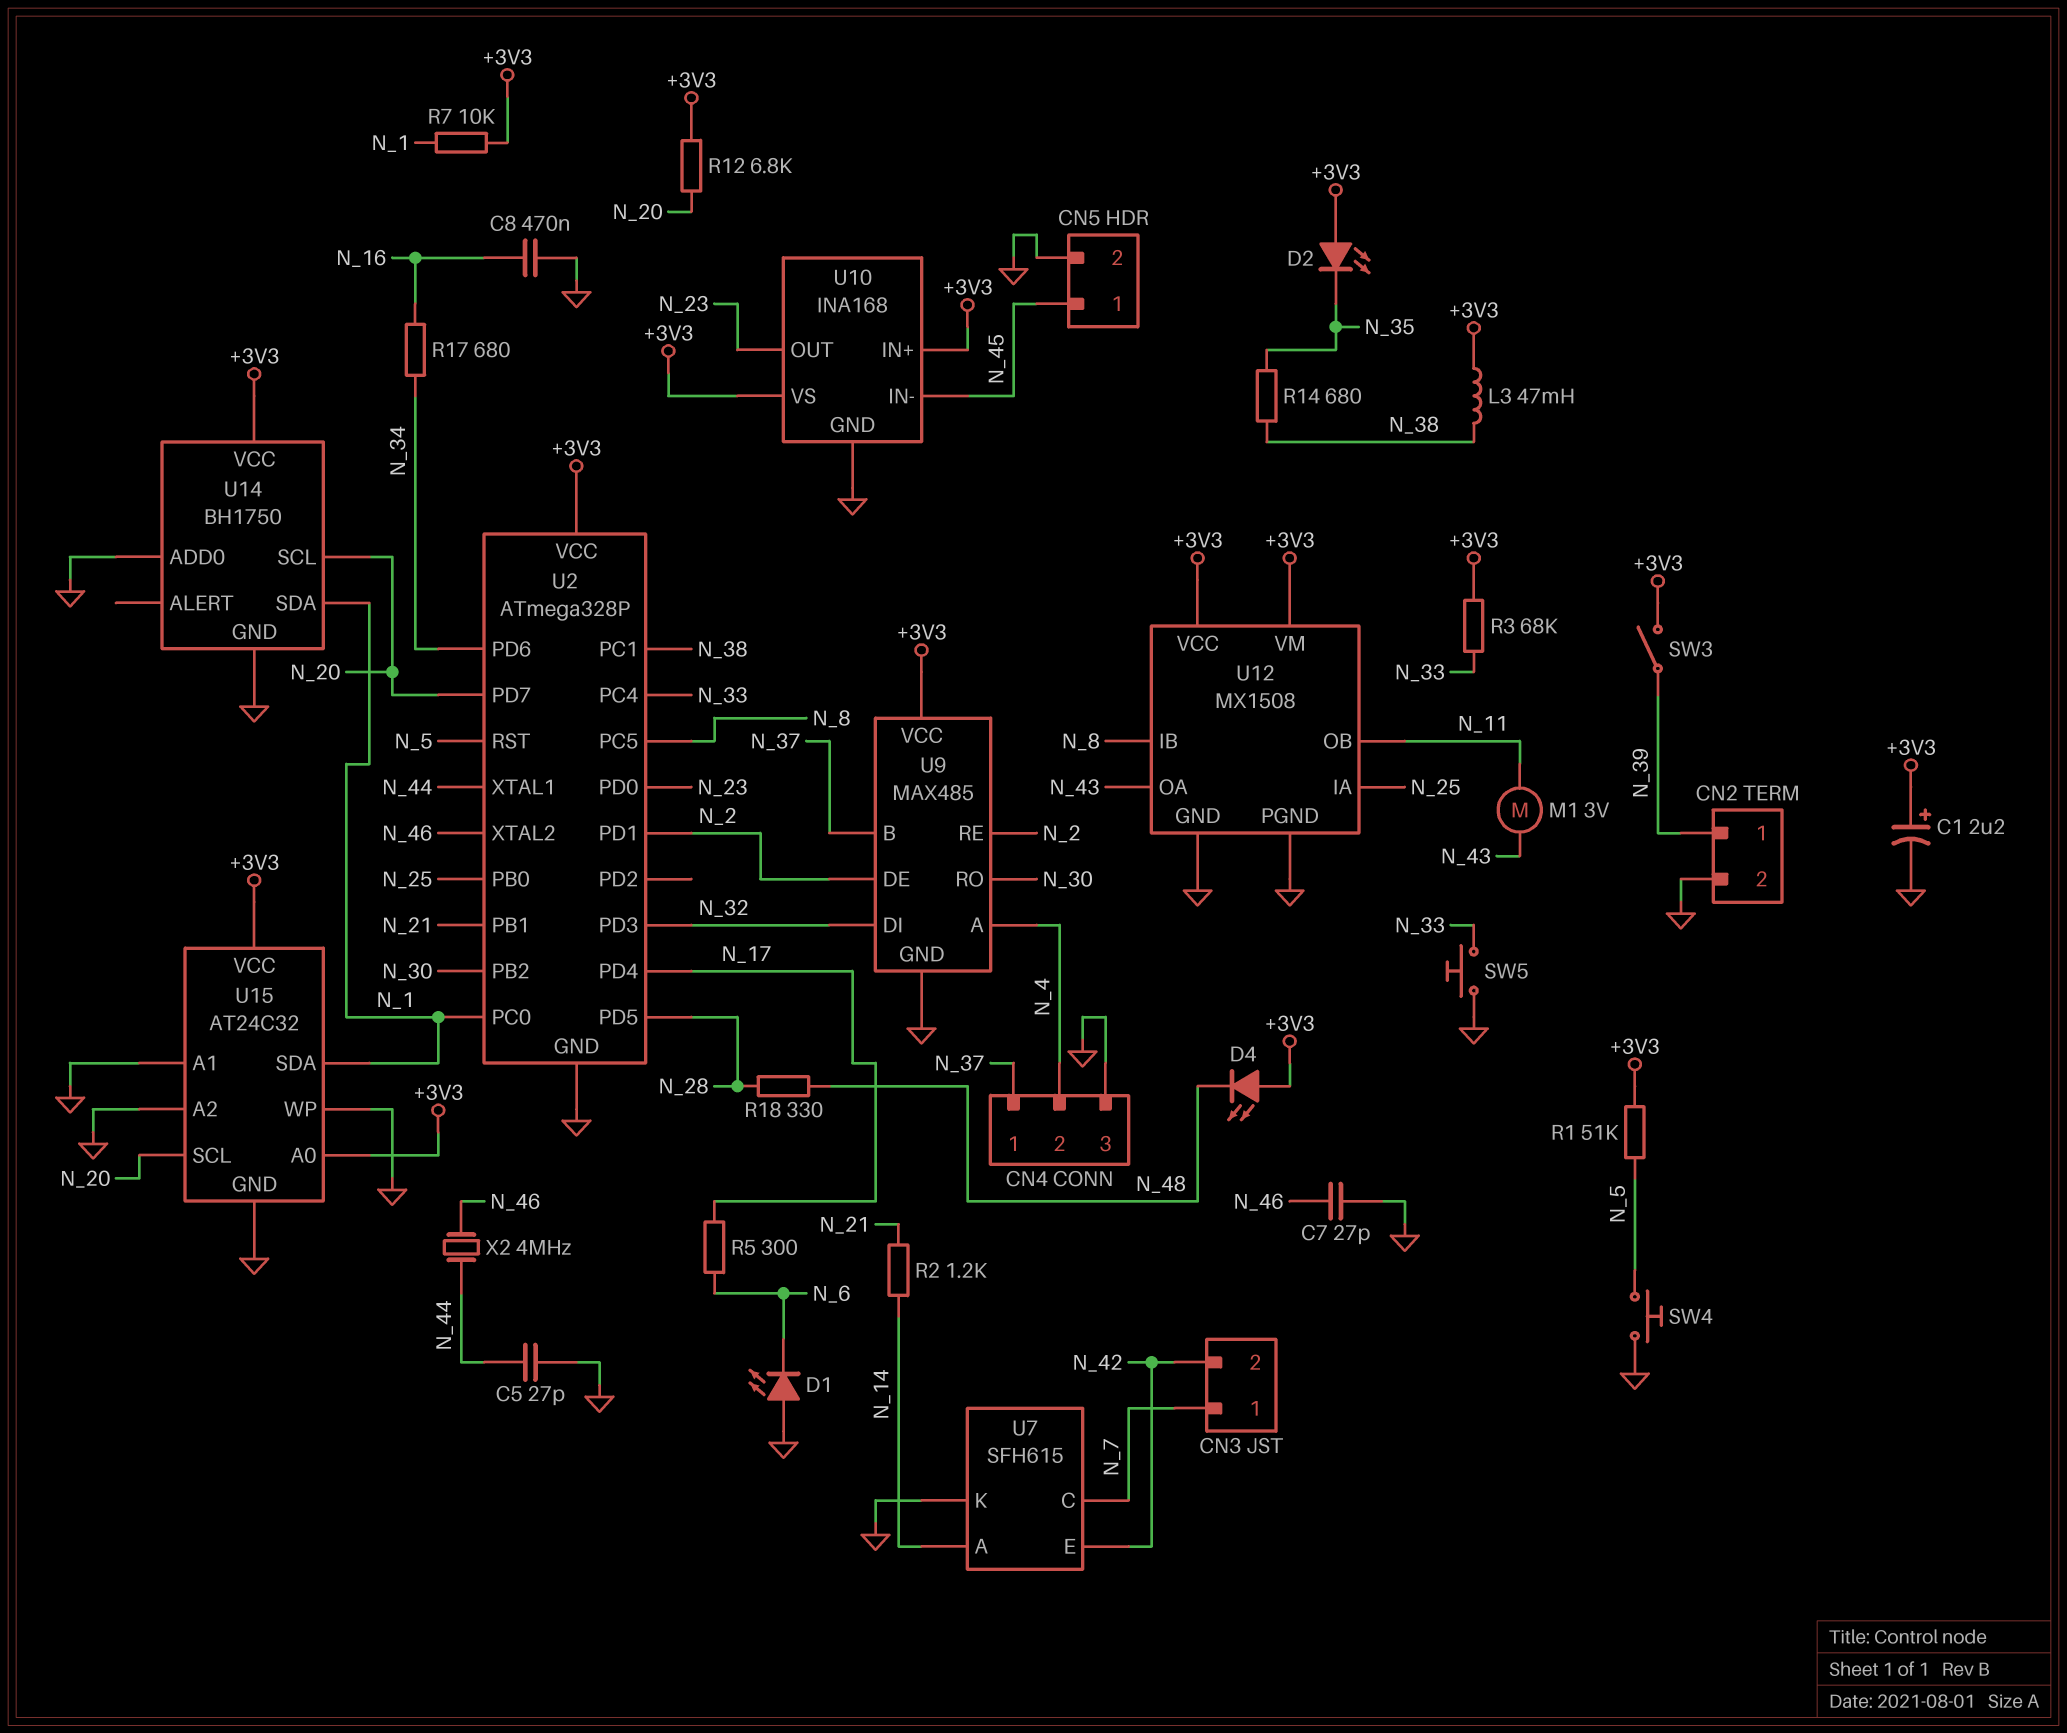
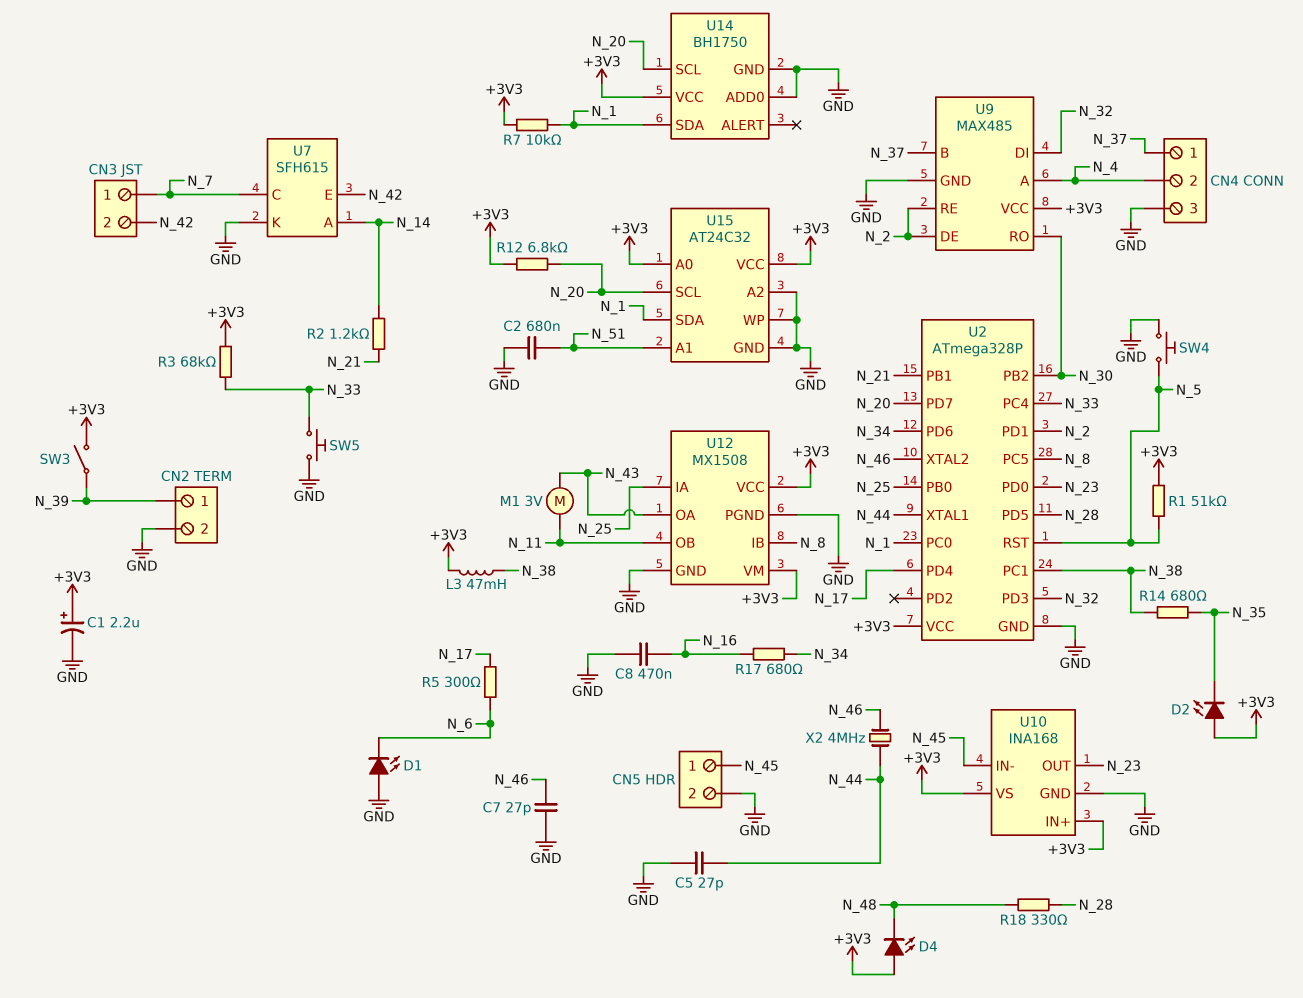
C2: none -> 680nF (GND, N_51)
U15 pin A1: GND -> N_51

